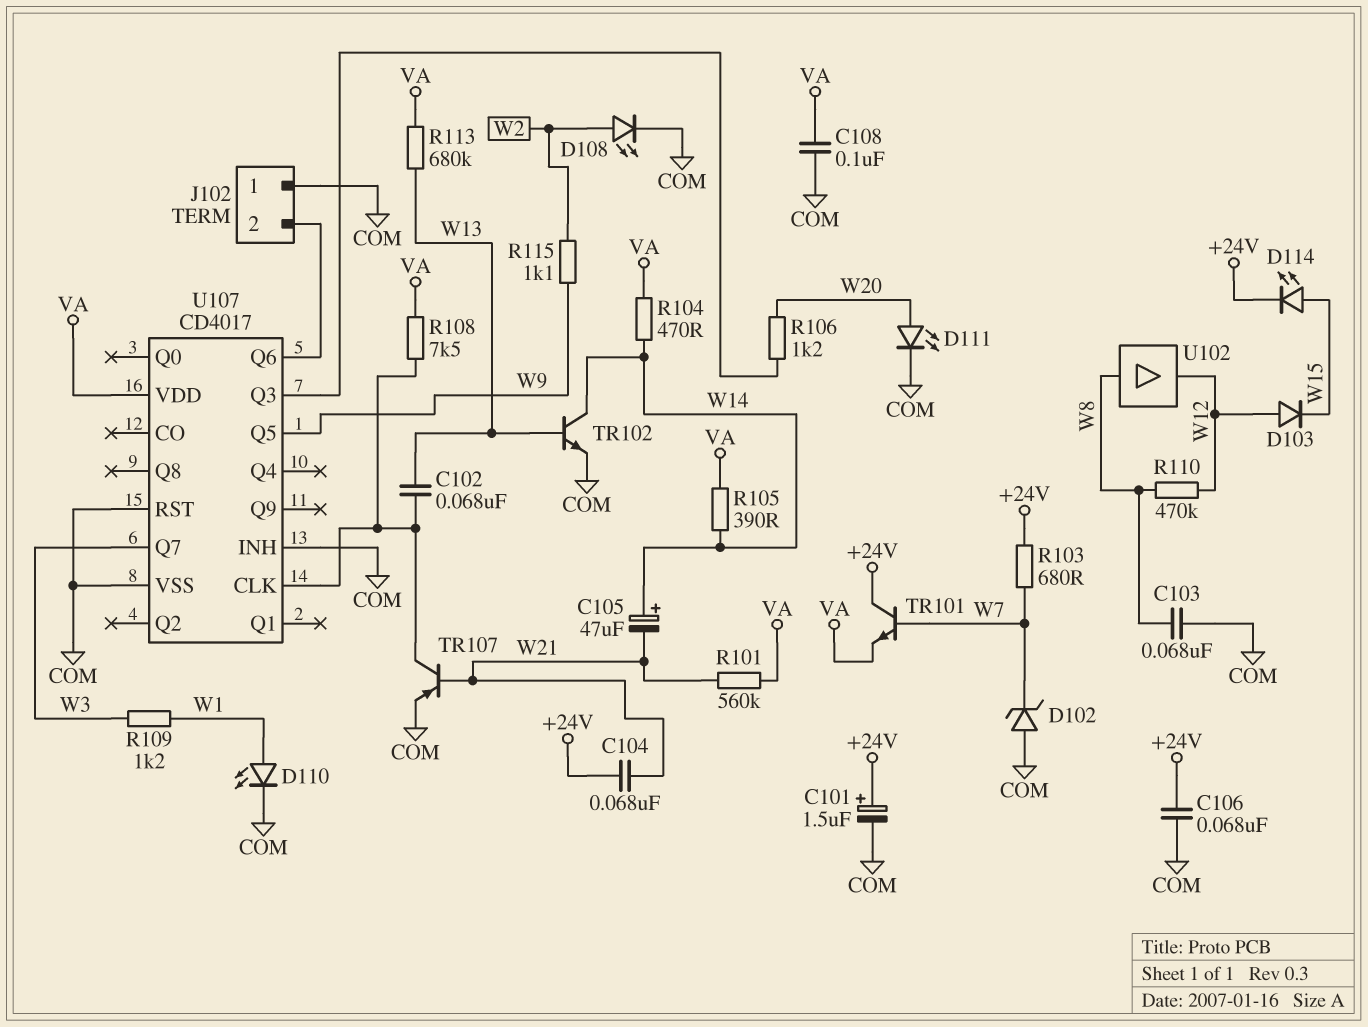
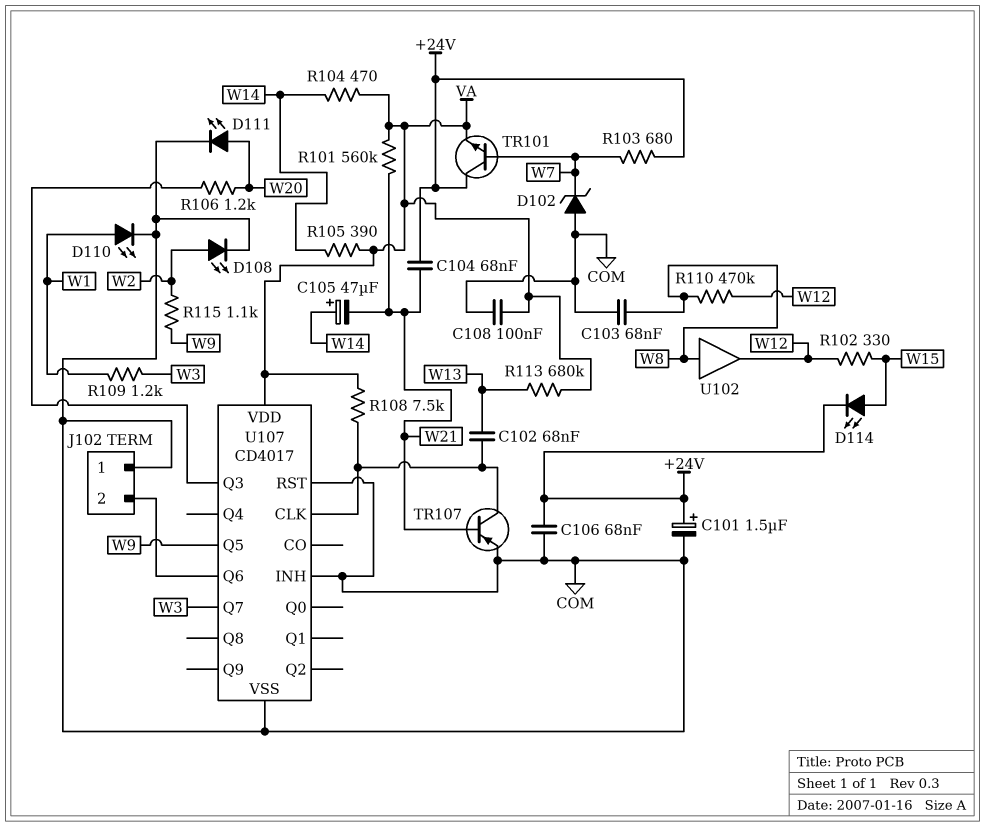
D103: diode (A W12, K W15) -> none
R102: none -> 330 (W12, W15)
TR102: NPN (B W13, C W14, E COM) -> none

